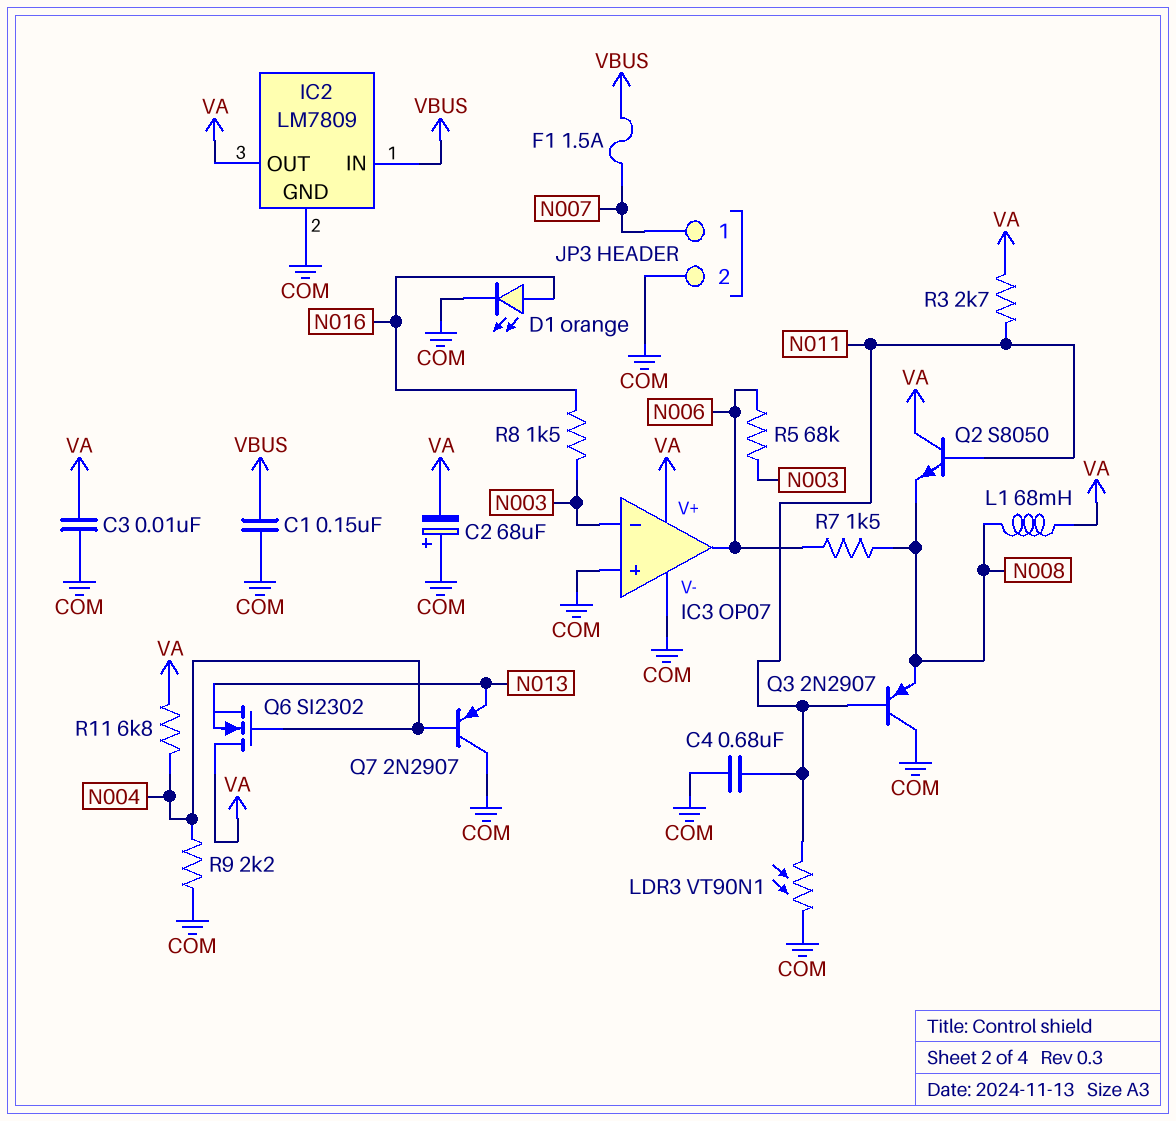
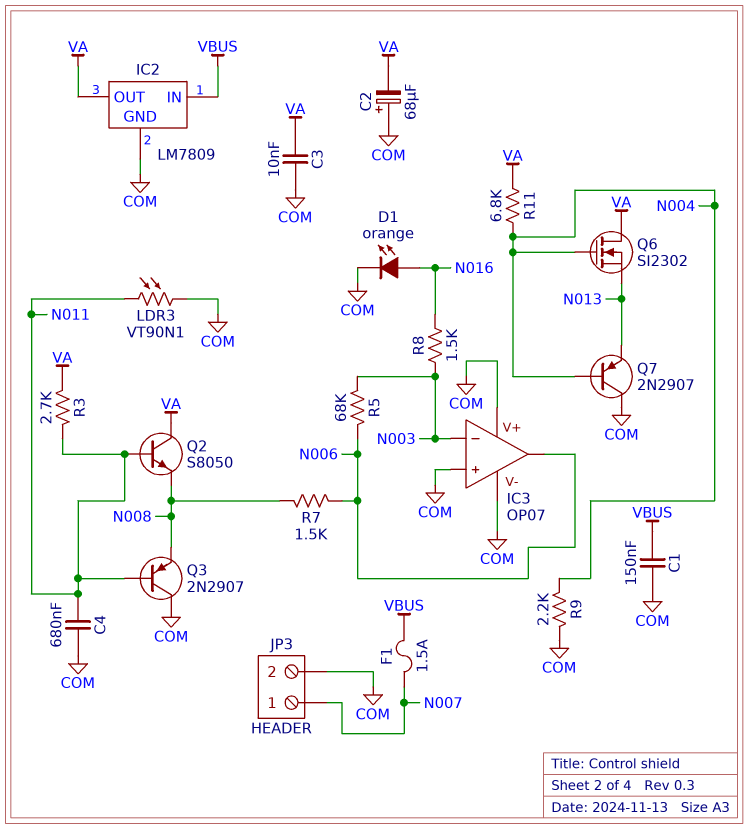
IC3 pin V+: VA -> COM
L1: 68mH (N008, VA) -> none

